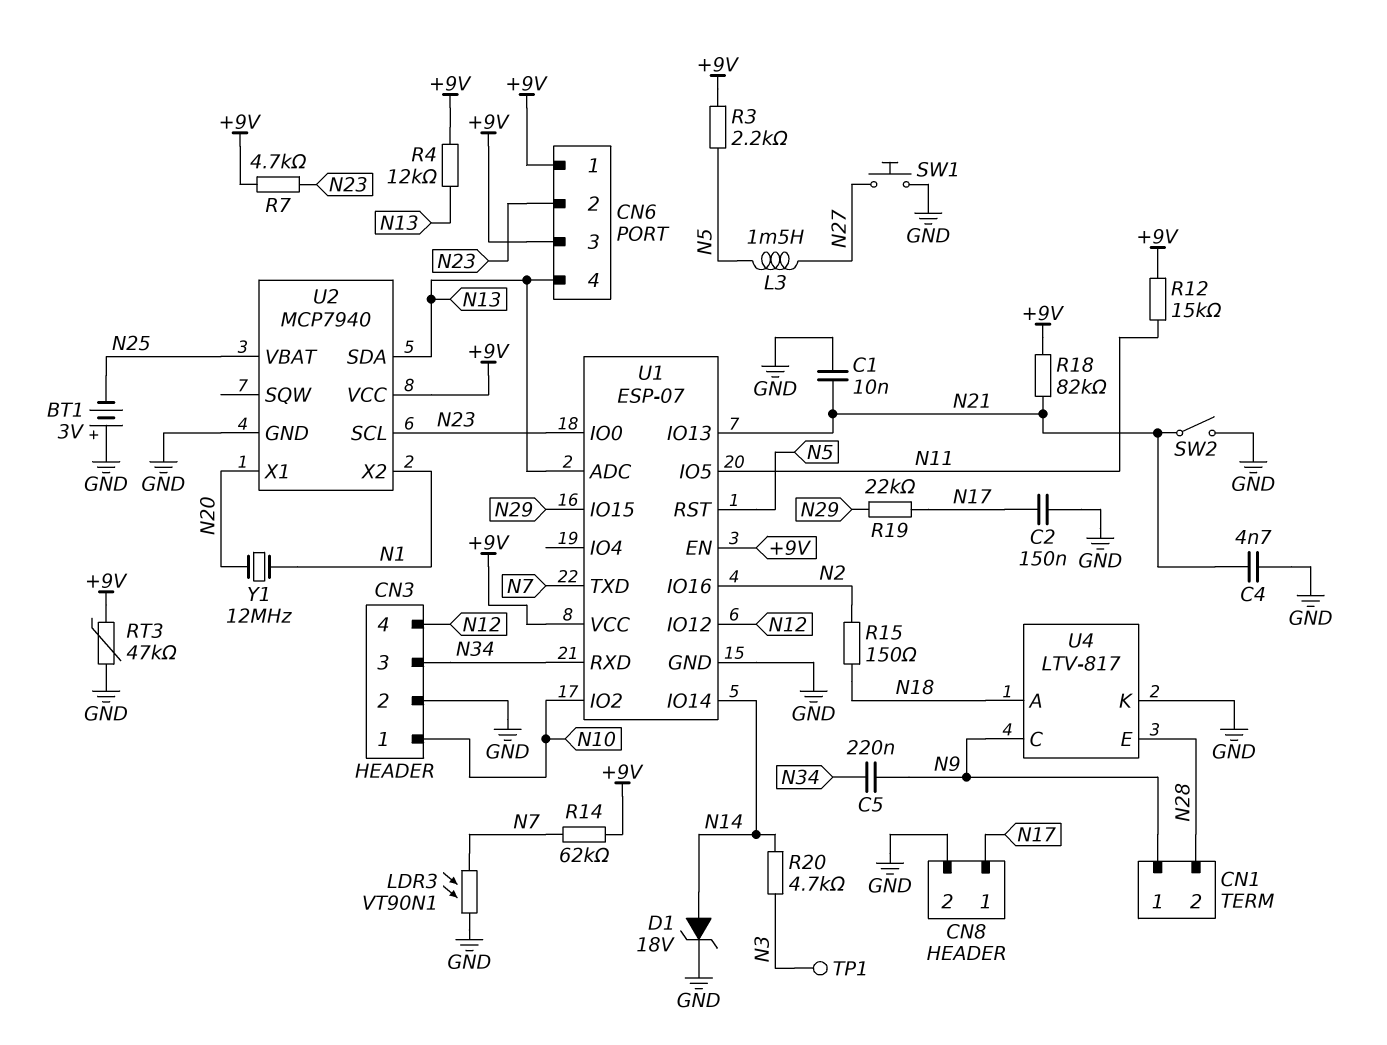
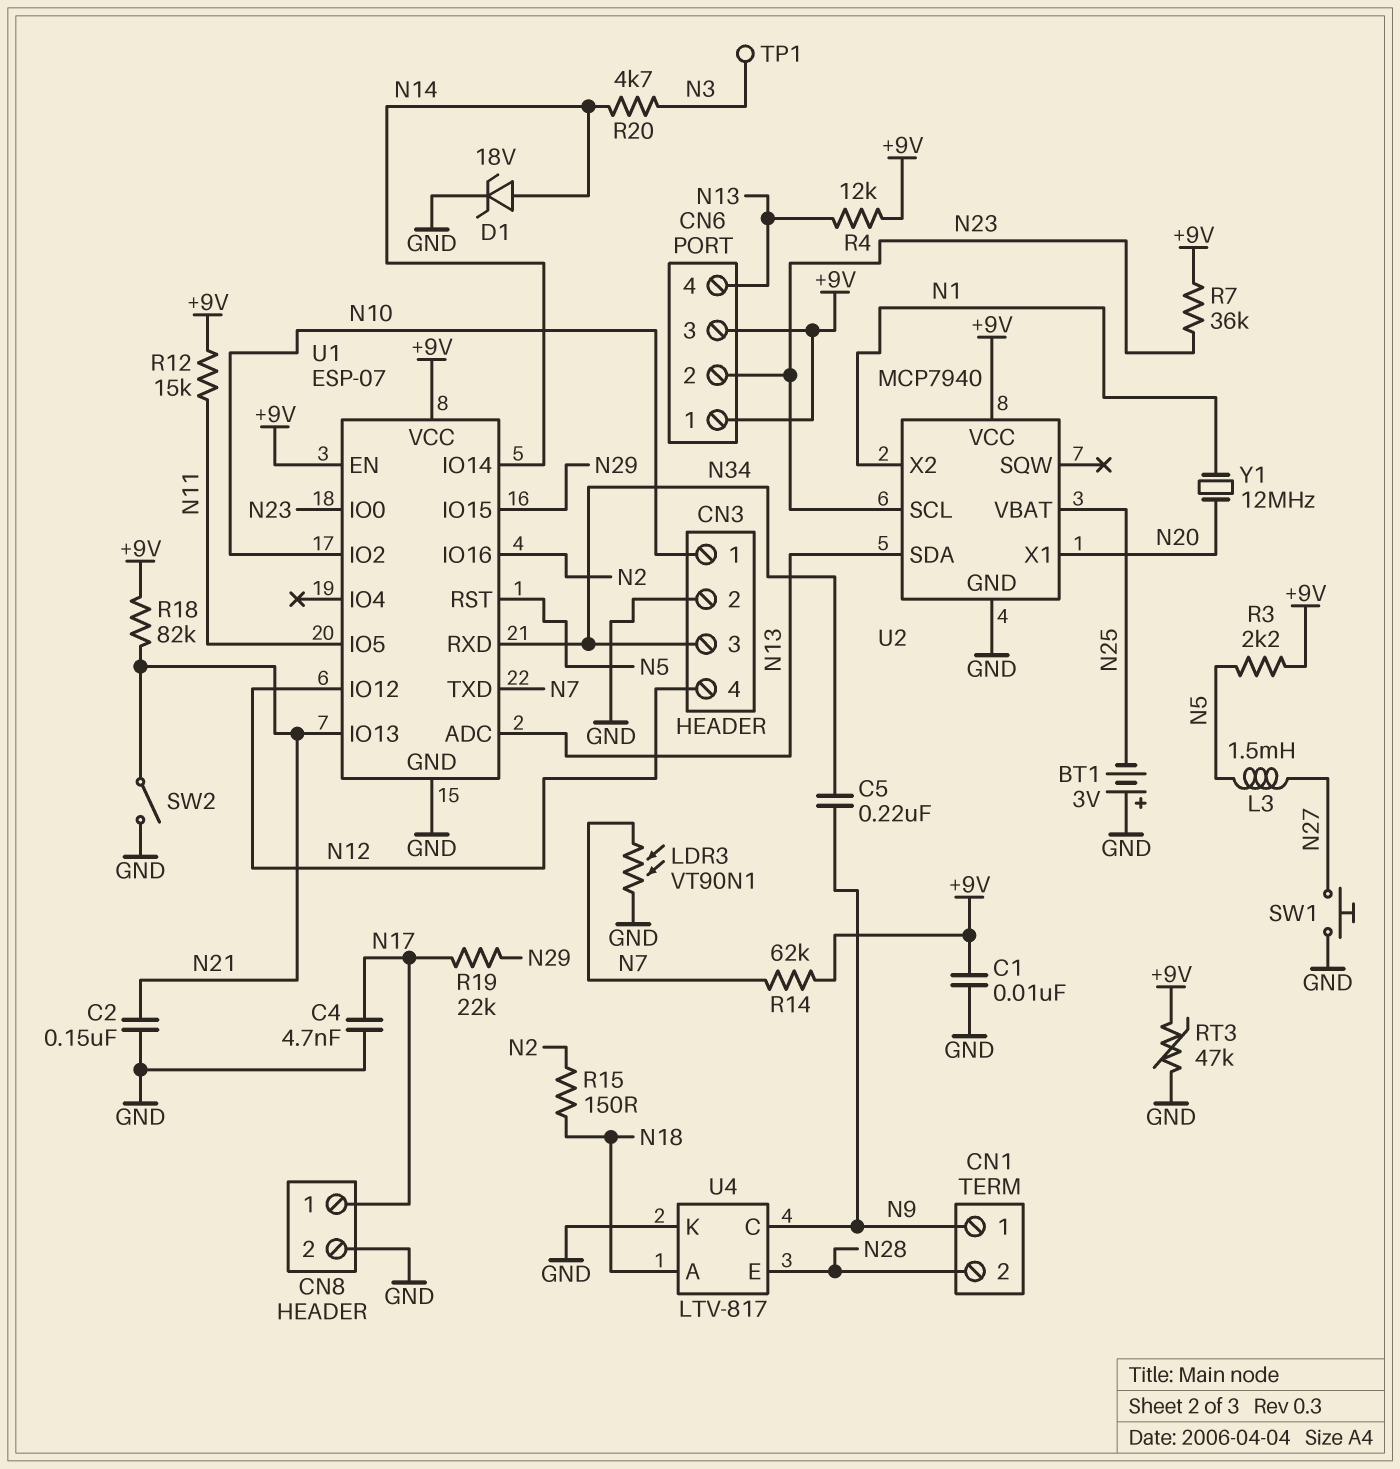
C1: 10nF (GND, N21) -> 10nF (+9V, GND)
C2: 150nF (GND, N17) -> 150nF (GND, N21)
C4: 4.7nF (GND, N21) -> 4.7nF (GND, N17)
R7: 4.7k (+9V, N23) -> 36k (+9V, N23)

